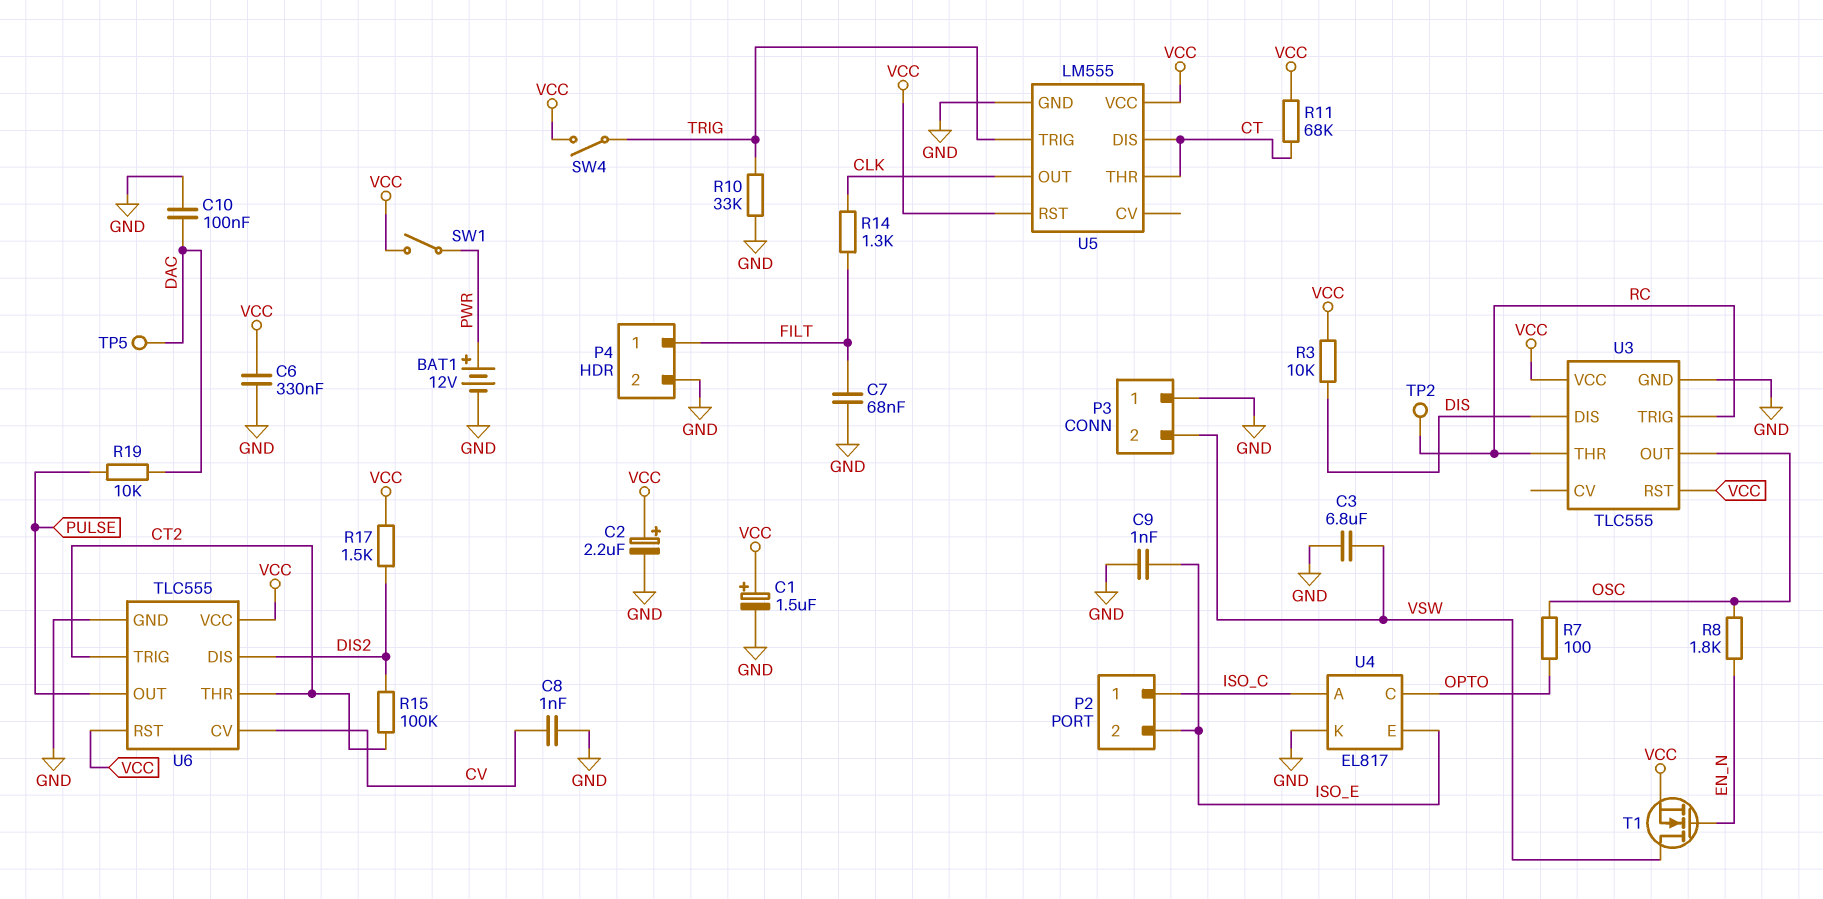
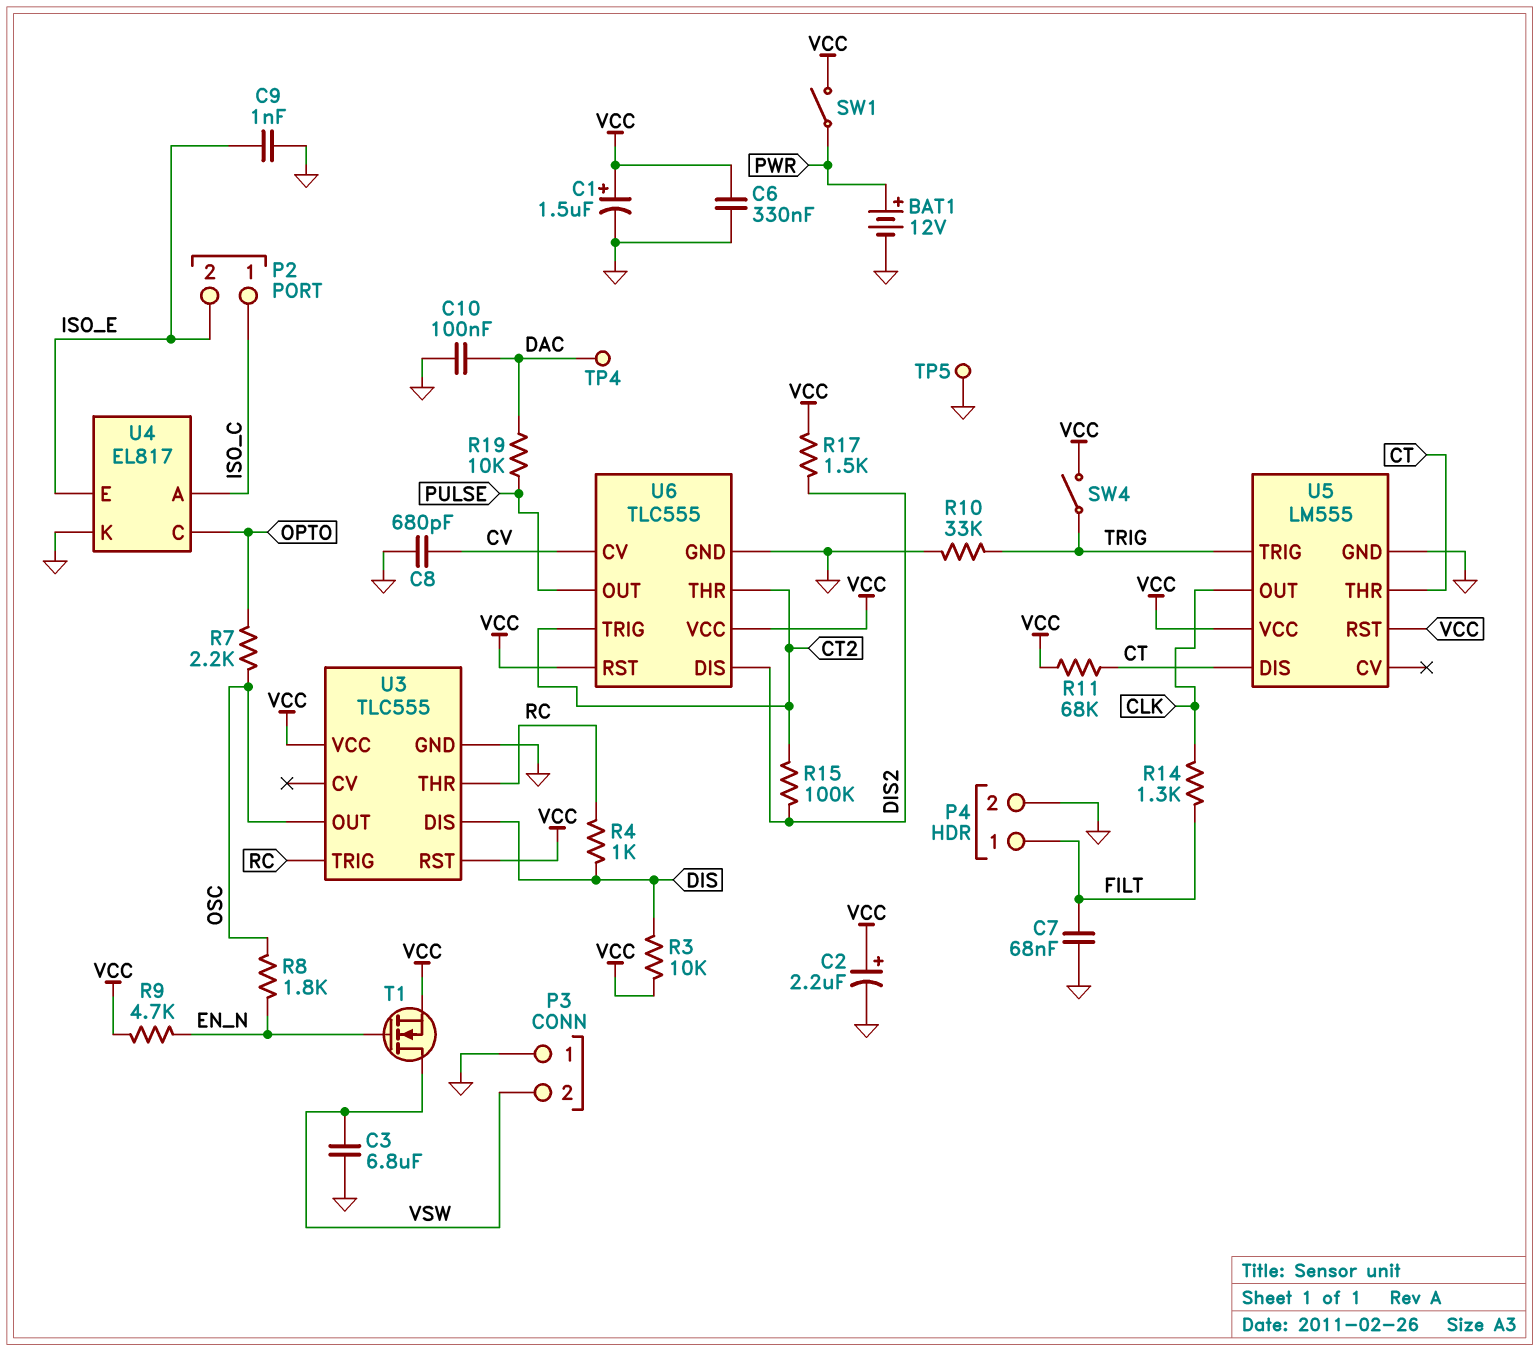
C8: 1nF (CV, GND) -> 680pF (CV, GND)
R4: none -> 1k (DIS, RC)
R7: 100 (OPTO, OSC) -> 2.2k (OPTO, OSC)
R9: none -> 4.7k (EN_N, VCC)
TP2: test point (RC) -> none
TP4: none -> test point (DAC)
TP5: test point (DAC) -> test point (GND)

